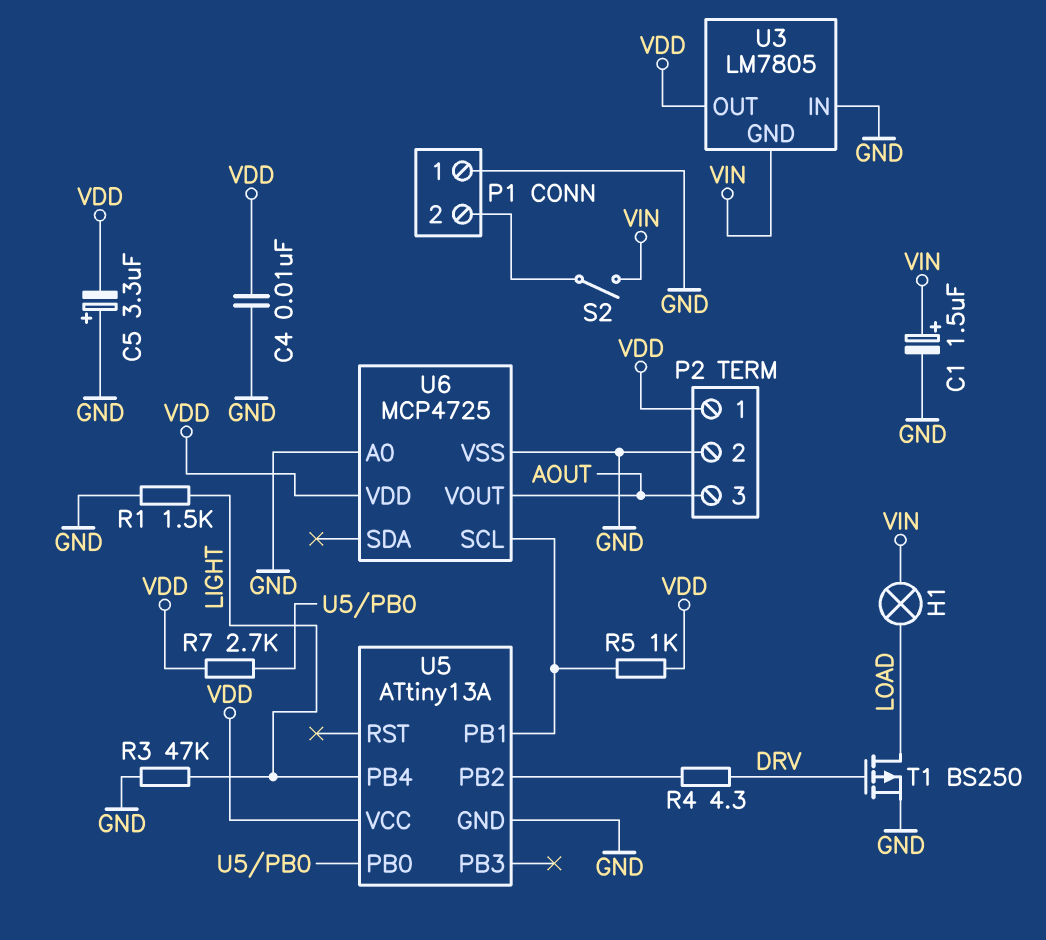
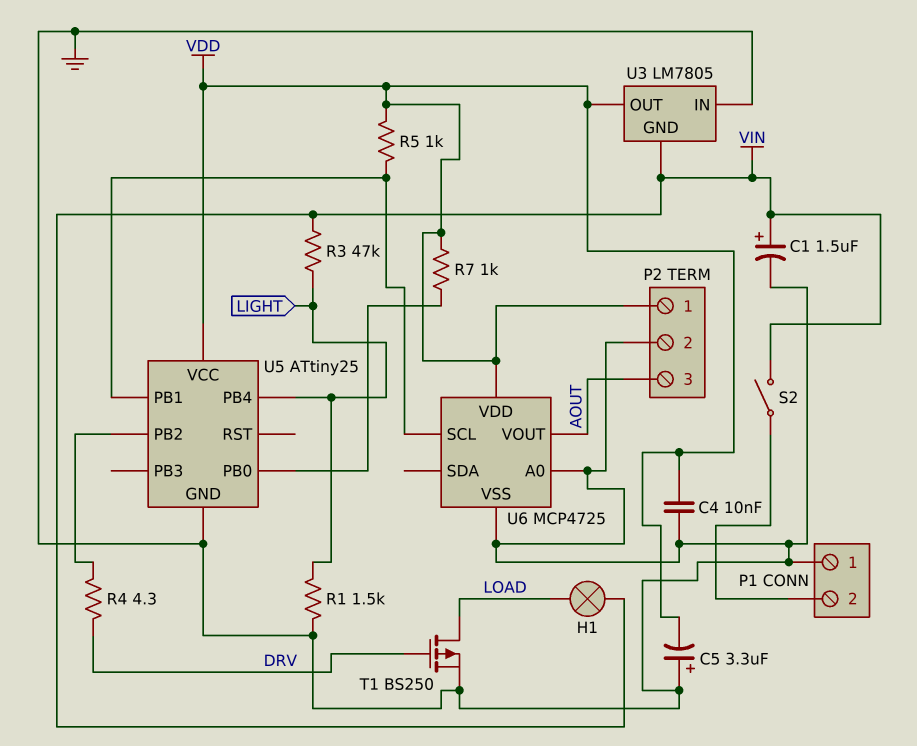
R3: 47k (GND, LIGHT) -> 47k (LIGHT, VIN)
R7: 2.7k (U5/PB0, VDD) -> 1k (U5/PB0, VDD)
U5: ATtiny13A -> ATtiny25

